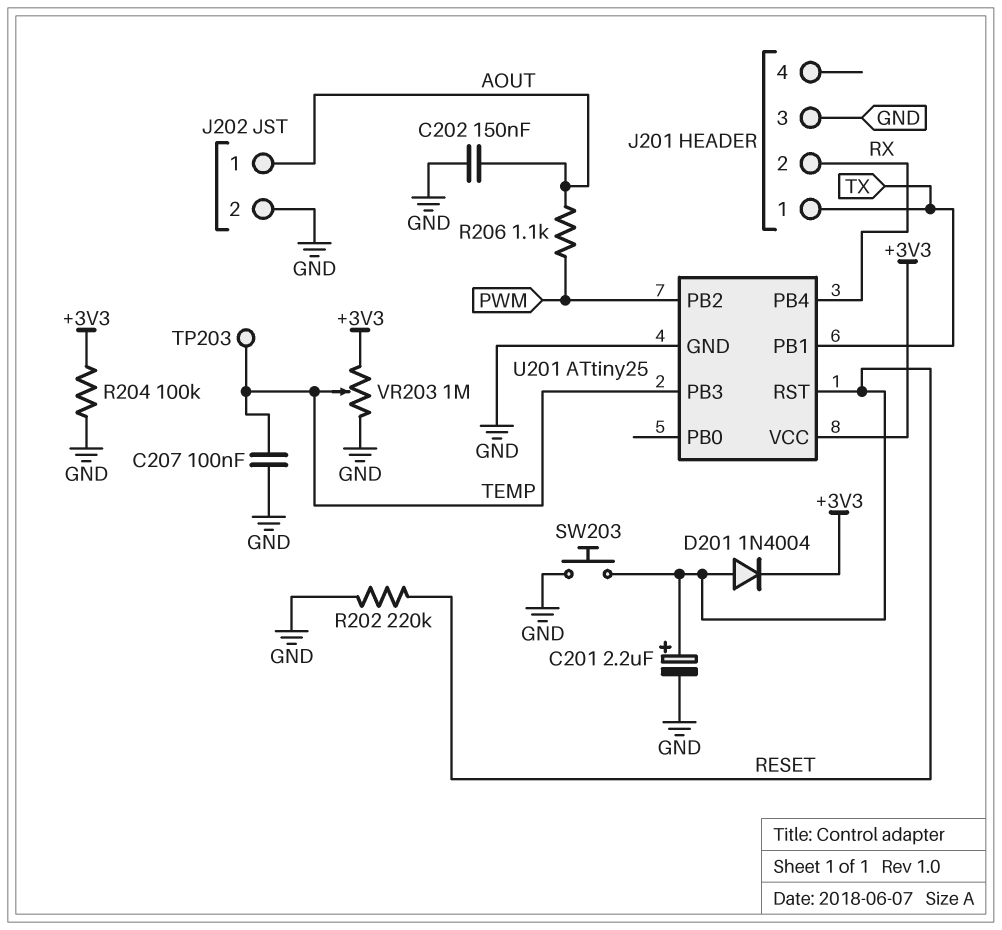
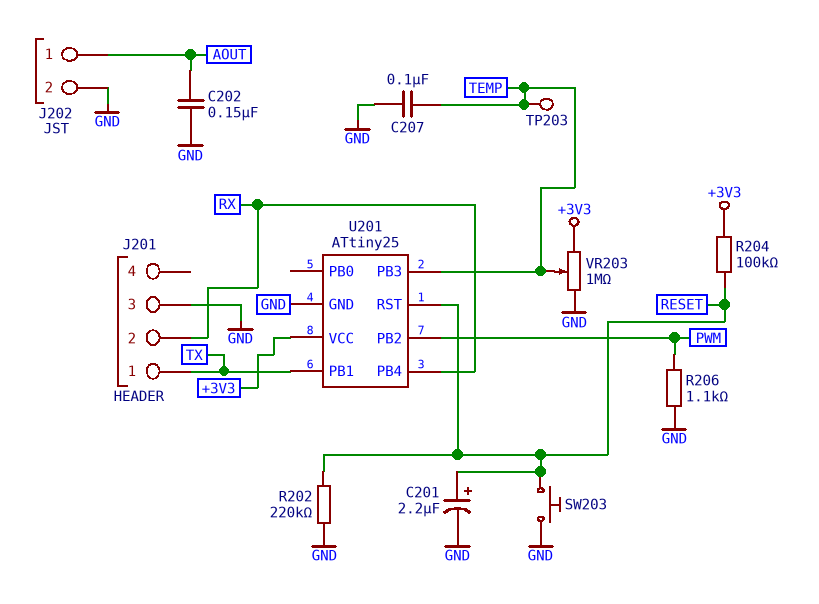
D201: diode 1N4004 (A RESET, K +3V3) -> none
R204: 100k (+3V3, GND) -> 100k (+3V3, RESET)
R206: 1.1k (AOUT, PWM) -> 1.1k (GND, PWM)

